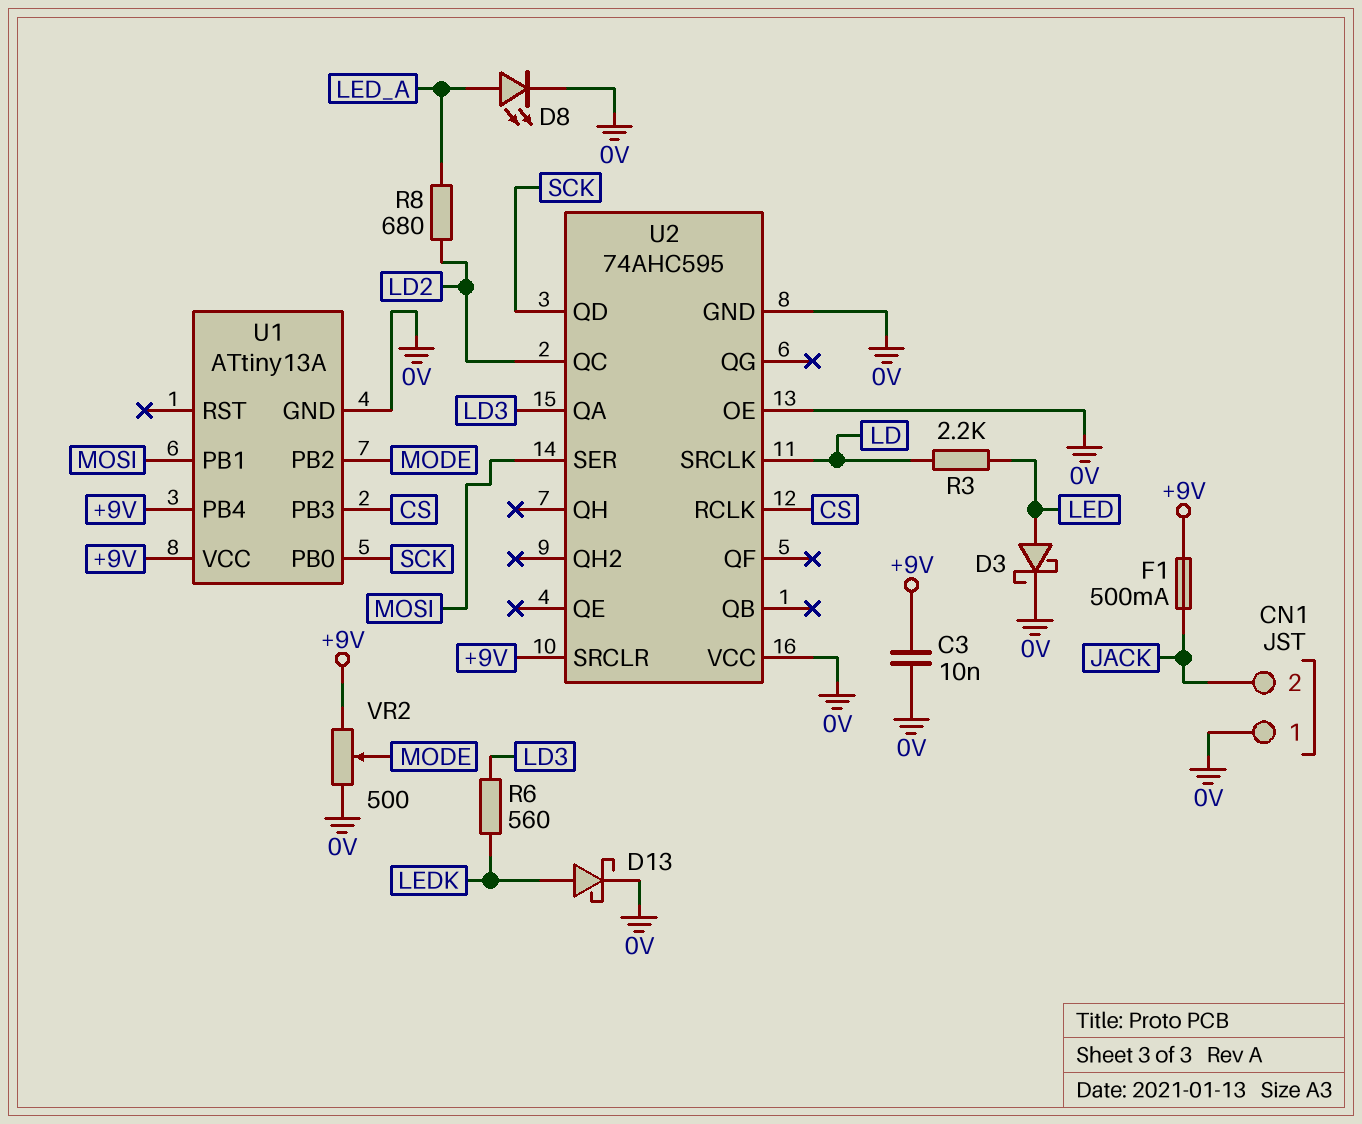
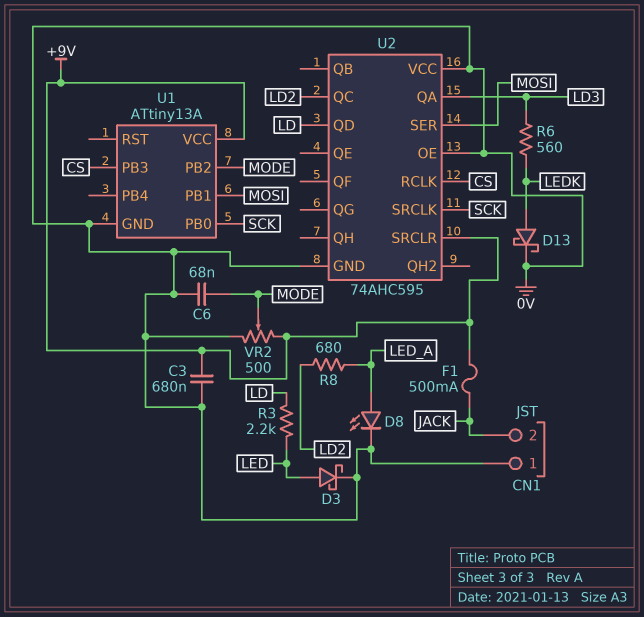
C3: 10nF (+9V, 0V) -> 680nF (+9V, 0V)
C6: none -> 68nF (0V, MODE)
U1 pin PB4: +9V -> none
U2 pin QD: SCK -> LD
U2 pin SRCLK: LD -> SCK

